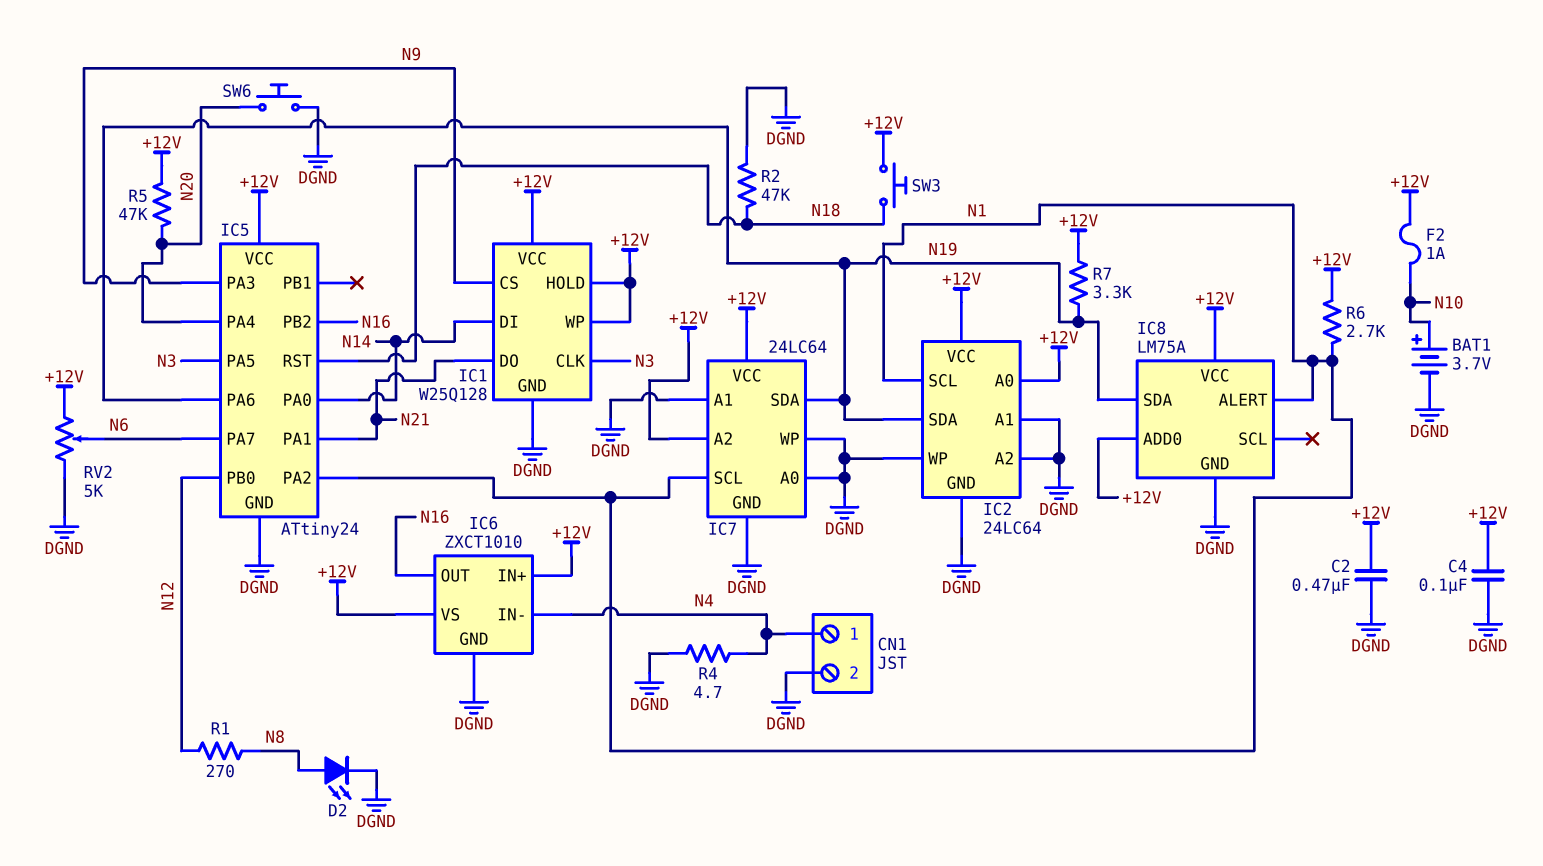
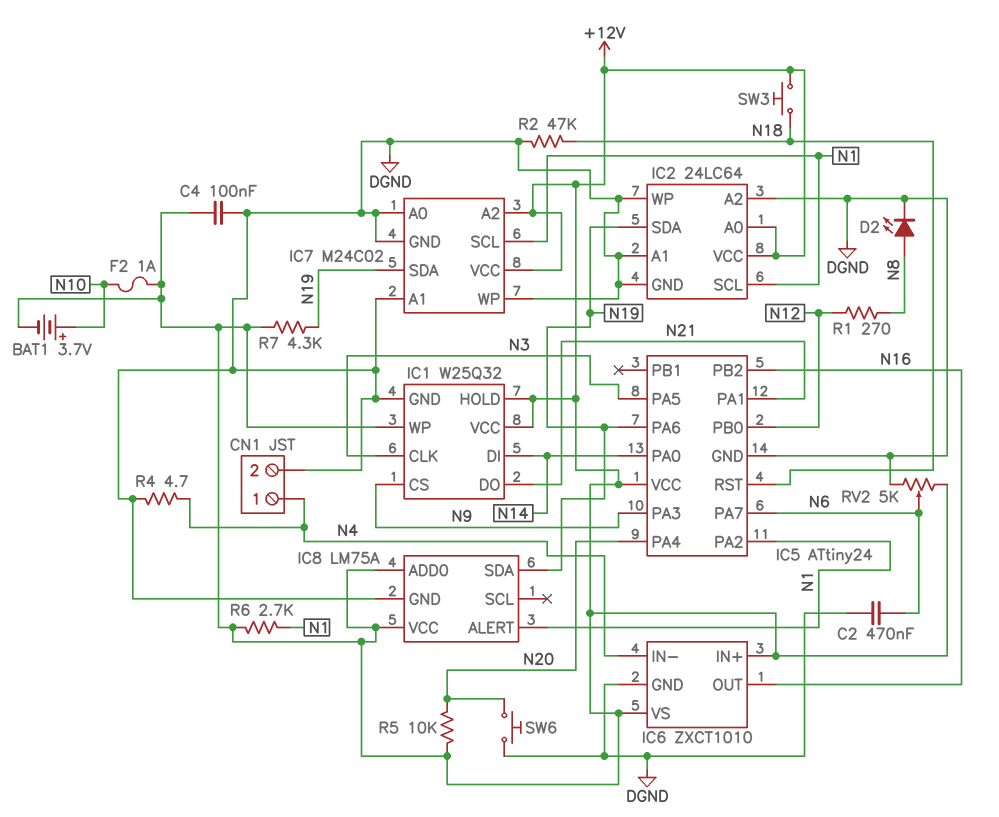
BAT1: 3.7V (plus N10, minus DGND) -> 3.7V (plus N10, minus +12V)
C2: 470nF (+12V, DGND) -> 470nF (DGND, N6)
IC1: W25Q128 -> W25Q32
IC7: 24LC64 -> M24C02
R5: 47k (+12V, N20) -> 10k (+12V, N20)
R7: 3.3k (+12V, N19) -> 4.3k (+12V, N19)

